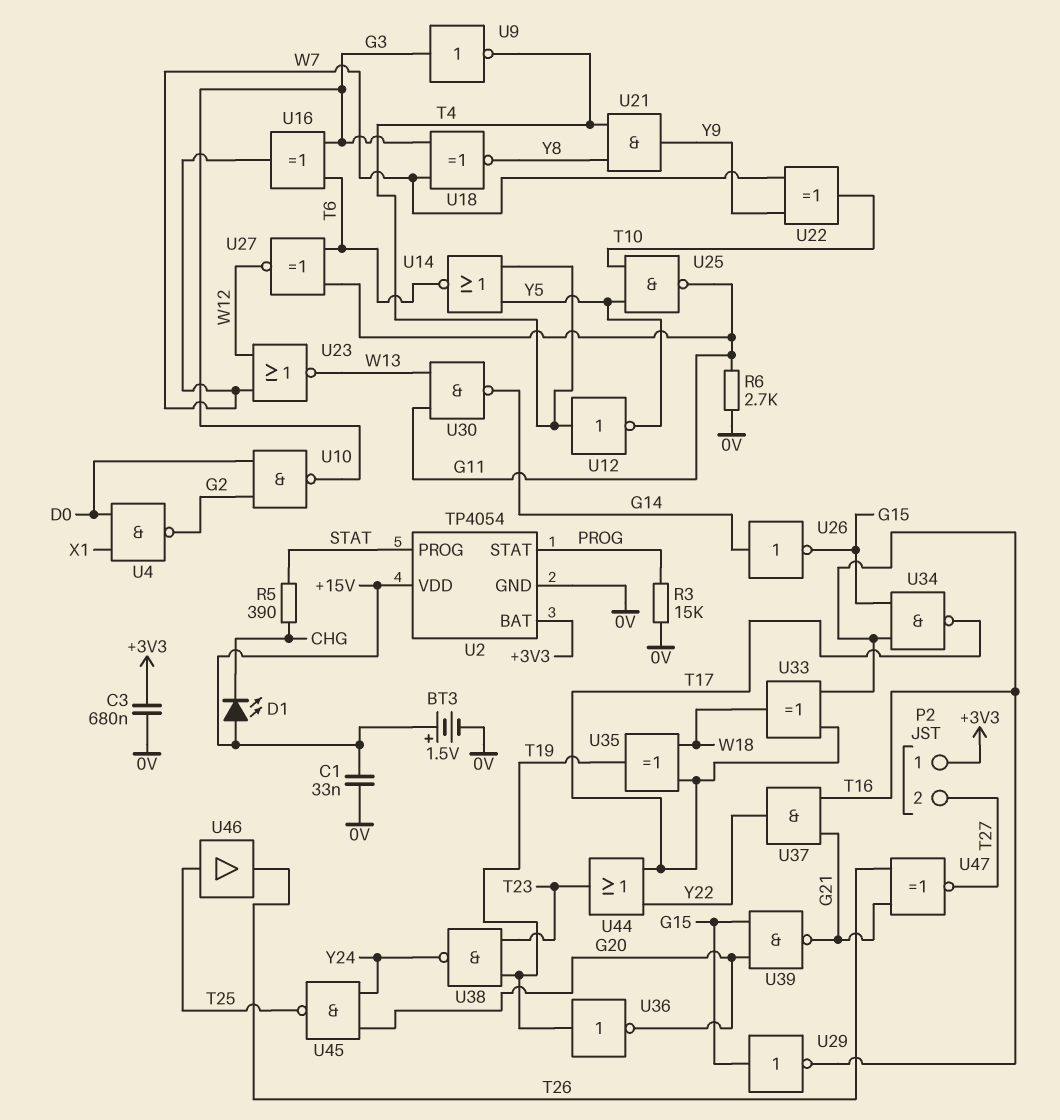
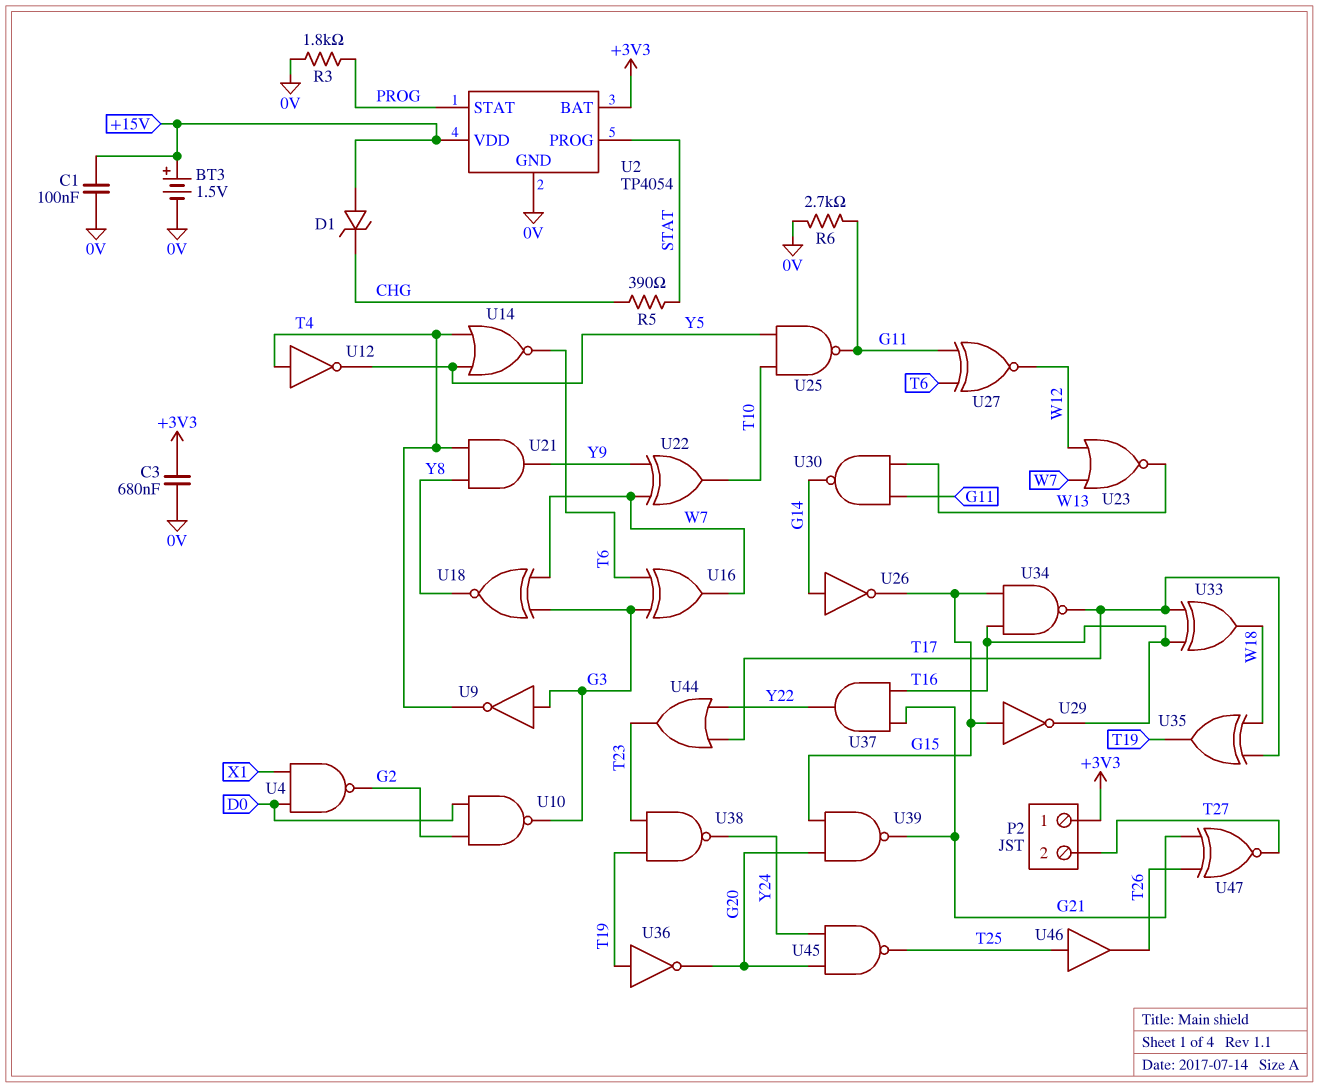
C1: 33nF (+15V, 0V) -> 100nF (+15V, 0V)
D1: LED (A +15V, K CHG) -> zener (A +15V, K CHG)
R3: 15k (0V, PROG) -> 1.8k (0V, PROG)

